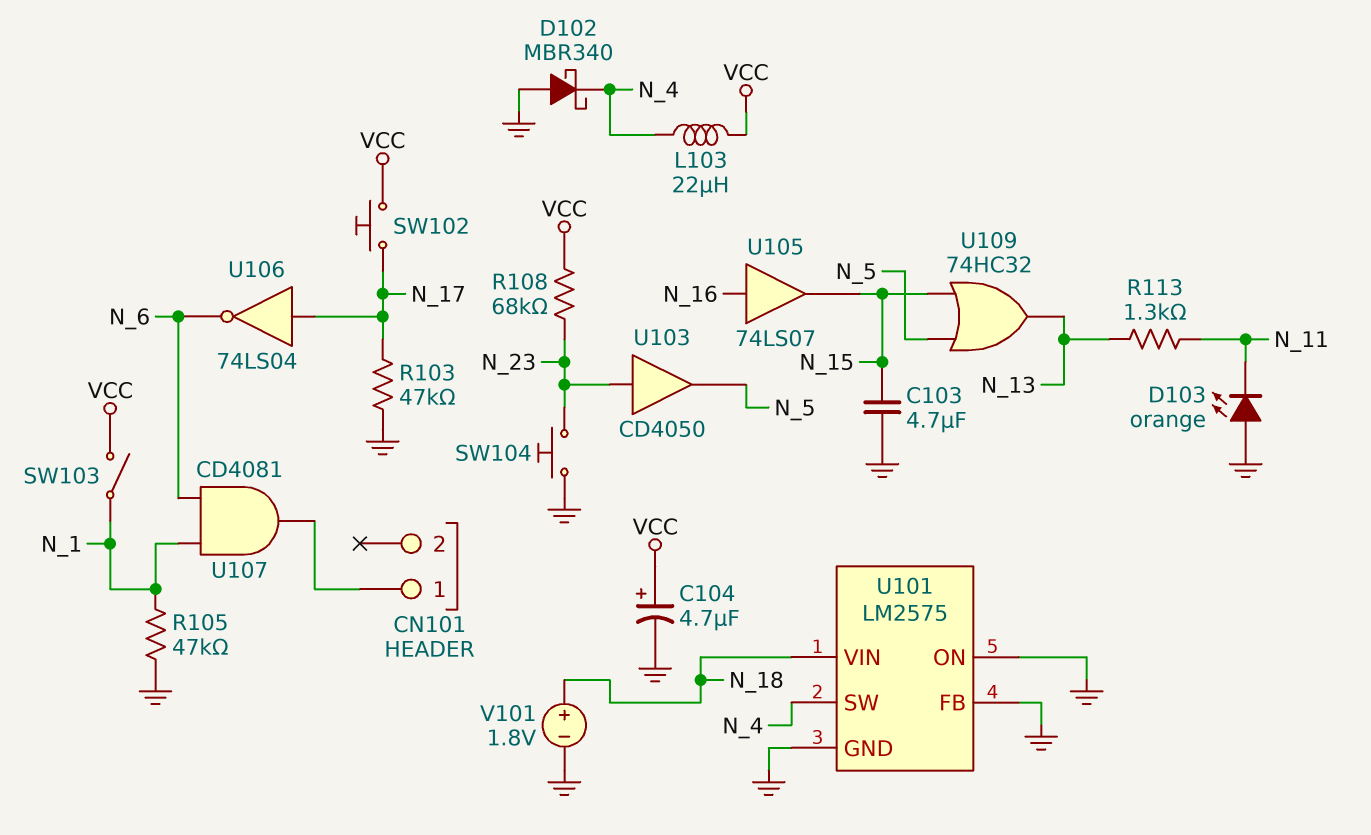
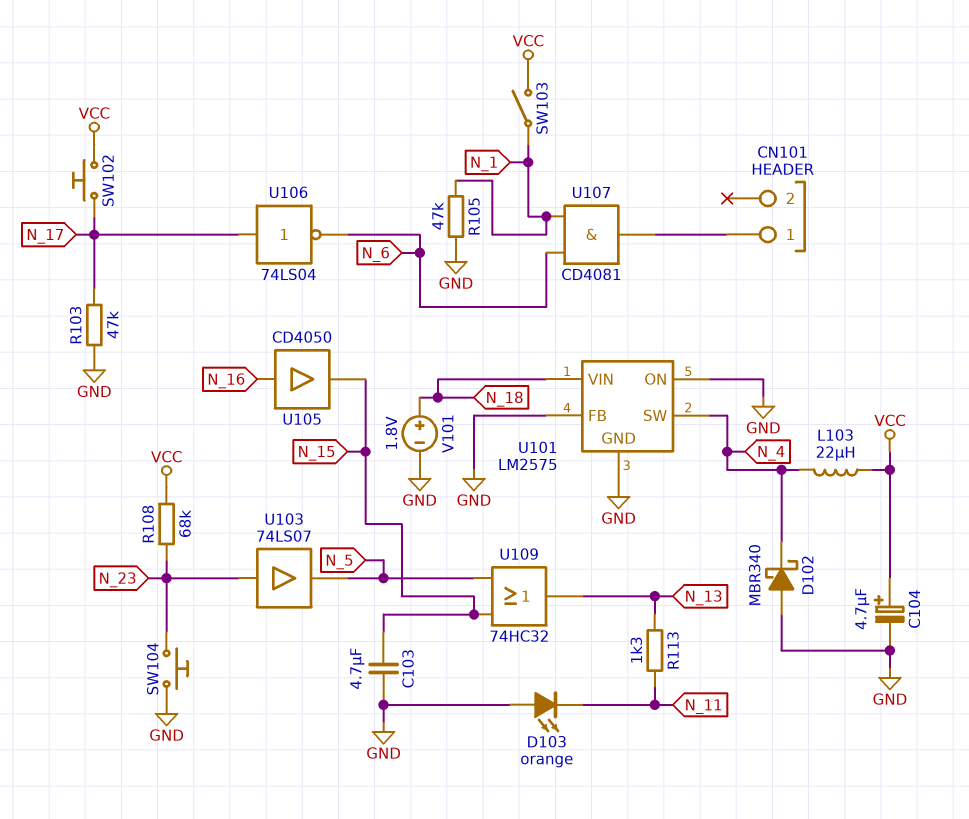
U103: buffer CD4050 (in N_23, out N_5) -> buffer 74LS07 (in N_23, out N_5)
U105: buffer 74LS07 (in N_16, out N_15) -> buffer CD4050 (in N_16, out N_15)

